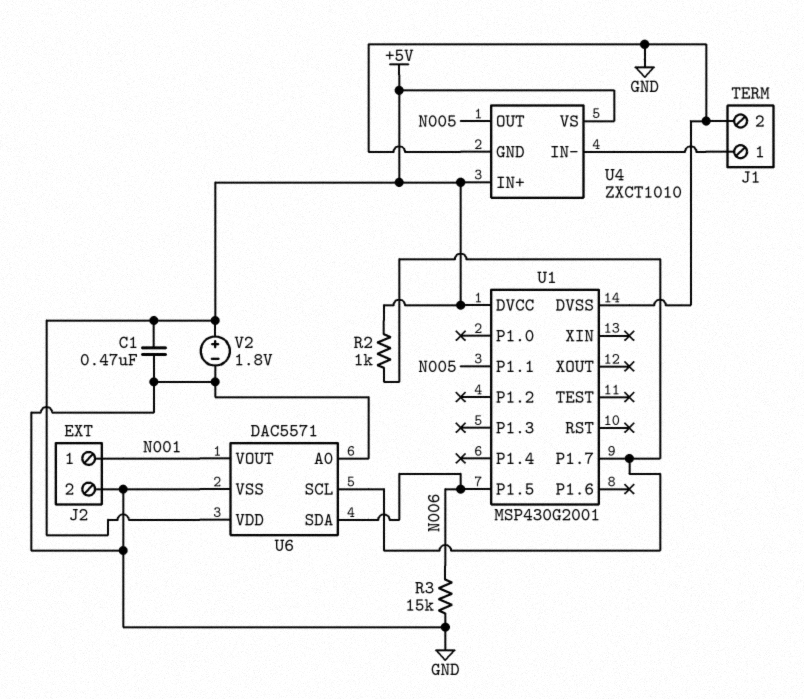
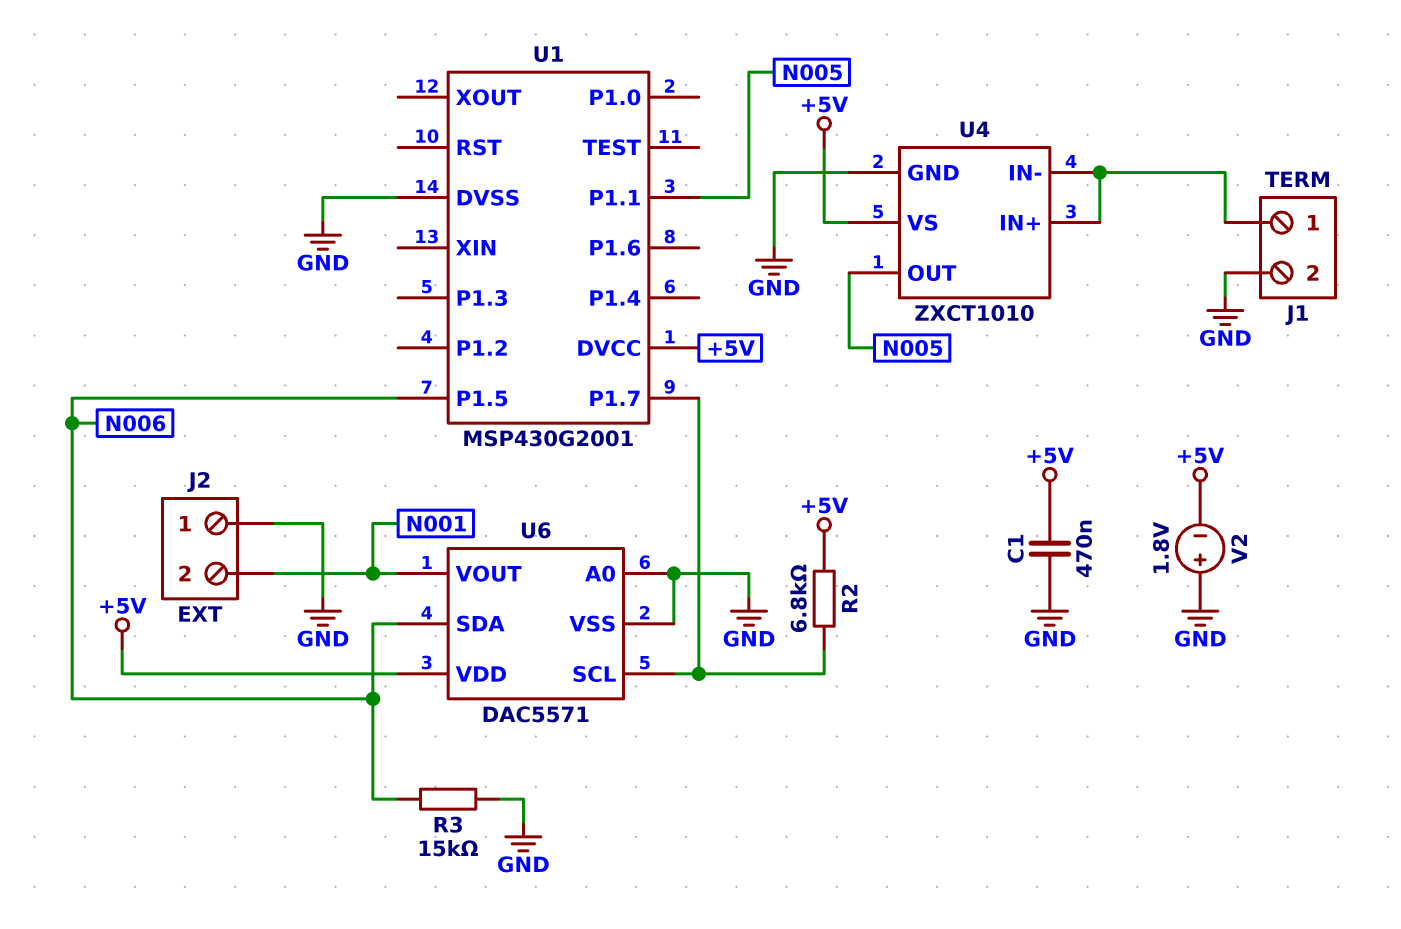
J2 pin 1: N001 -> GND
J2 pin 2: GND -> N001
R2: 1k (+5V, U1/P1.7) -> 6.8k (+5V, U1/P1.7)
U4 pin IN+: +5V -> J1/1
V2: 1.8V (plus +5V, minus GND) -> 1.8V (plus GND, minus +5V)

